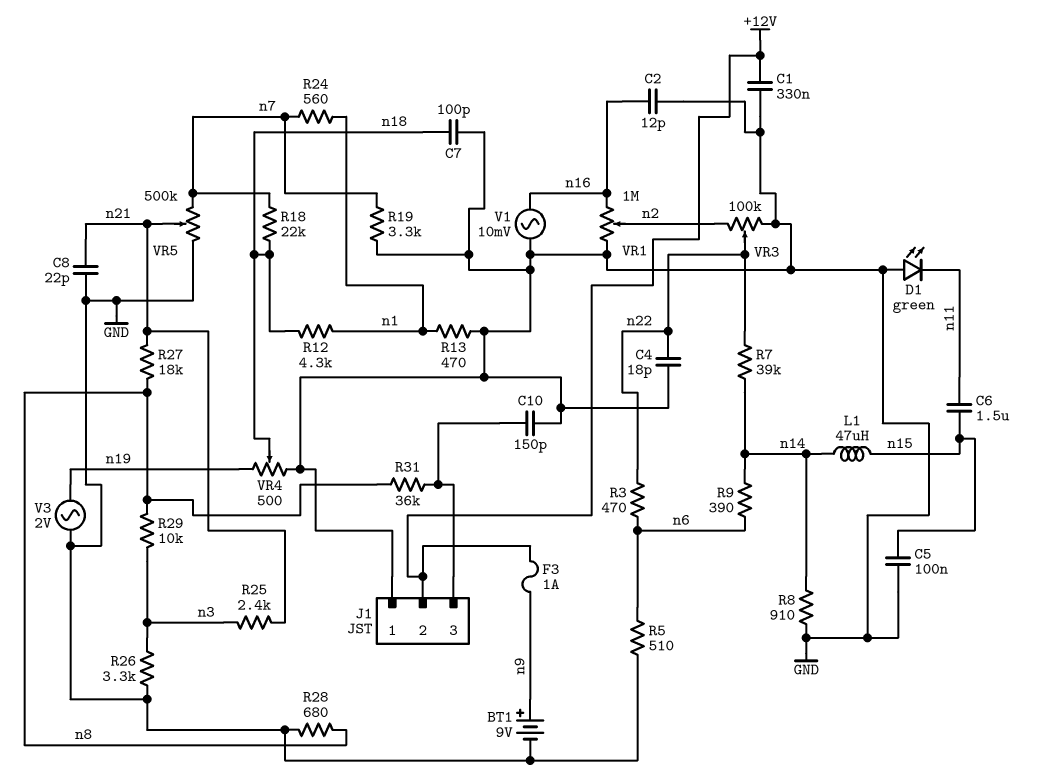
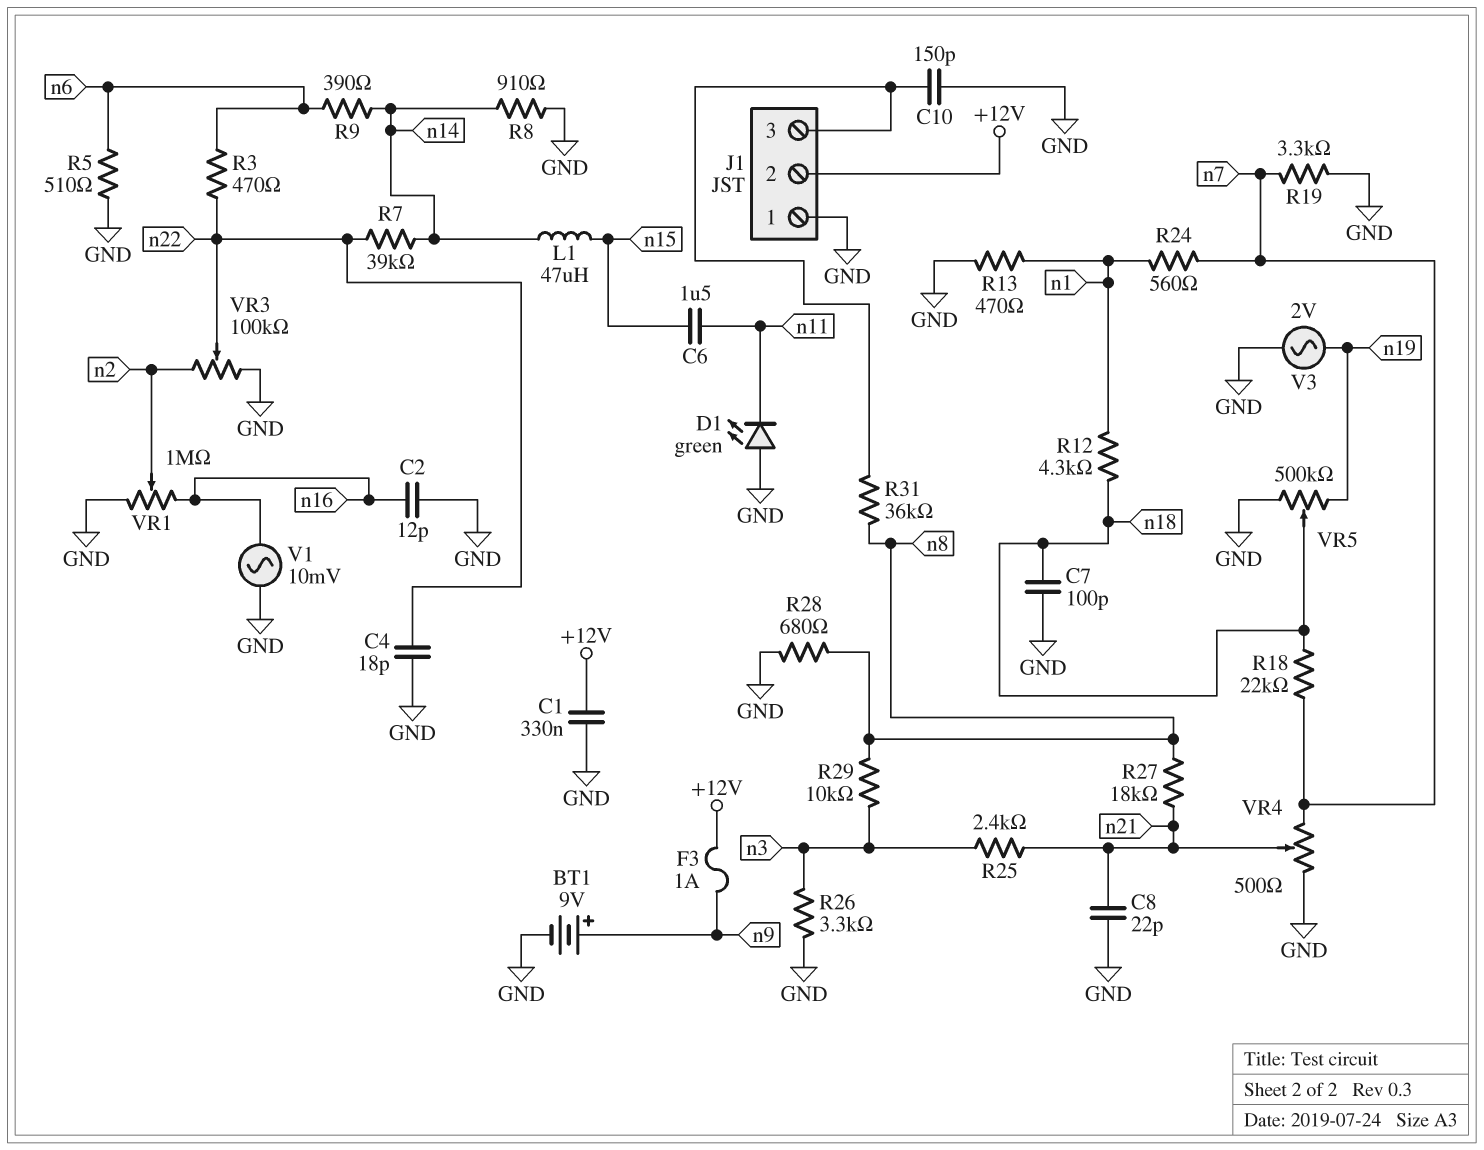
C5: 100nF (GND, n15) -> none
VR4: 500 (GND, n19, wiper n18) -> 500 (GND, n7, wiper n21)
VR5: 500k (GND, n7, wiper n21) -> 500k (GND, n19, wiper n18)

